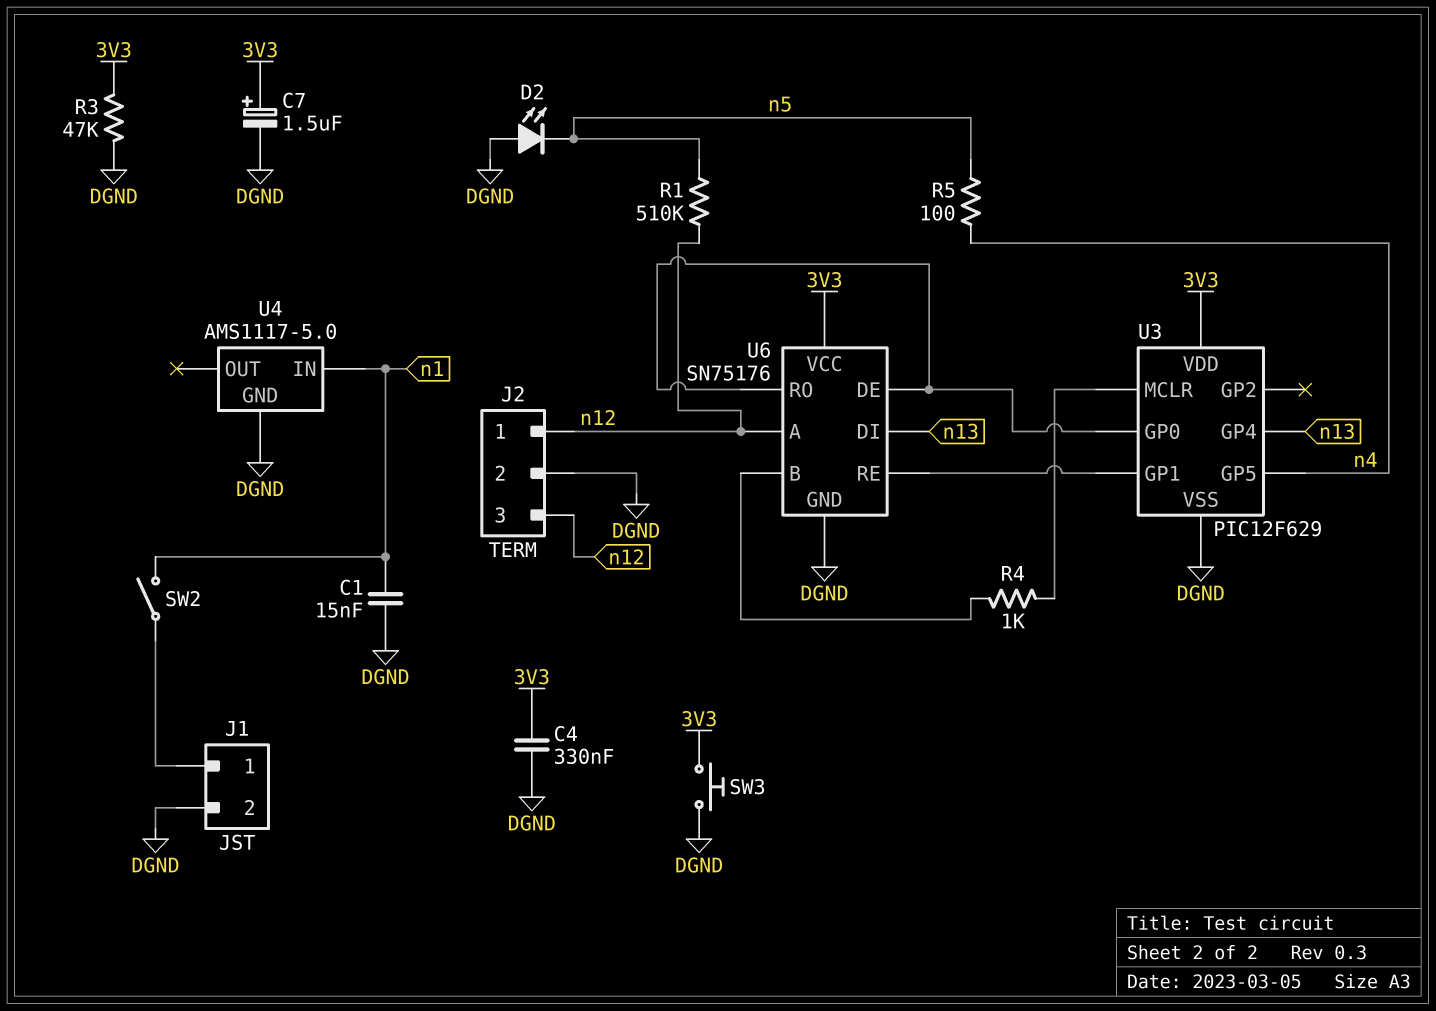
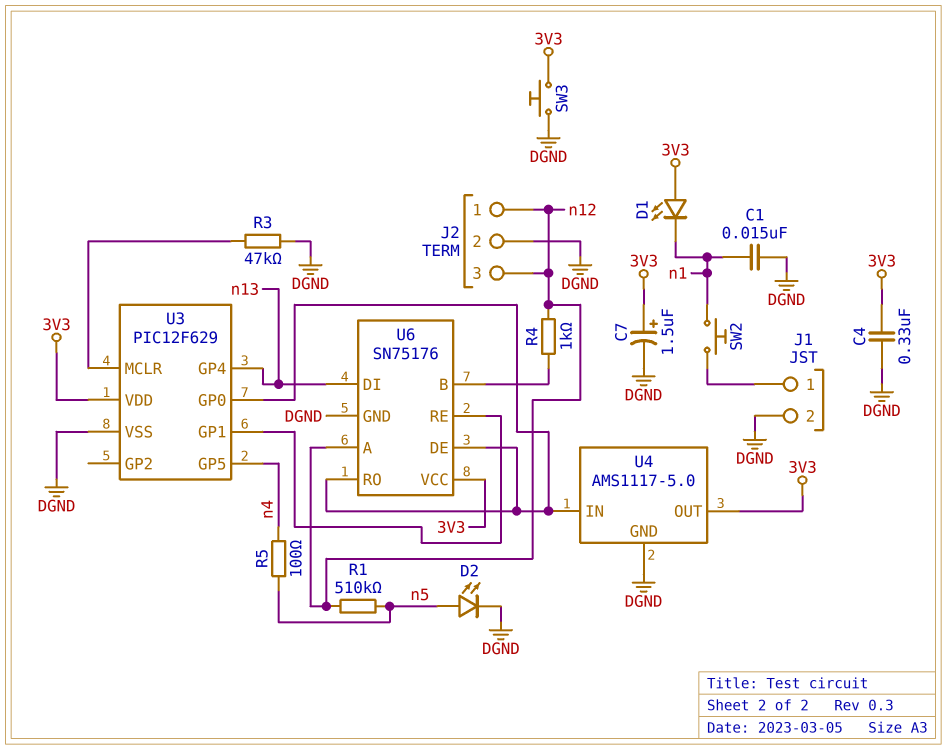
D1: none -> LED (A 3V3, K n1)
D2: LED (A DGND, K n5) -> LED (A n5, K DGND)
R3: 47k (3V3, DGND) -> 47k (DGND, U3/MCLR)
R4: 1k (U3/MCLR, U6/B) -> 1k (U6/B, n12)
SW2: switch (J1/1, n1) -> button (J1/1, n1)
U4 pin IN: n1 -> U3/GP0
U4 pin OUT: none -> 3V3

